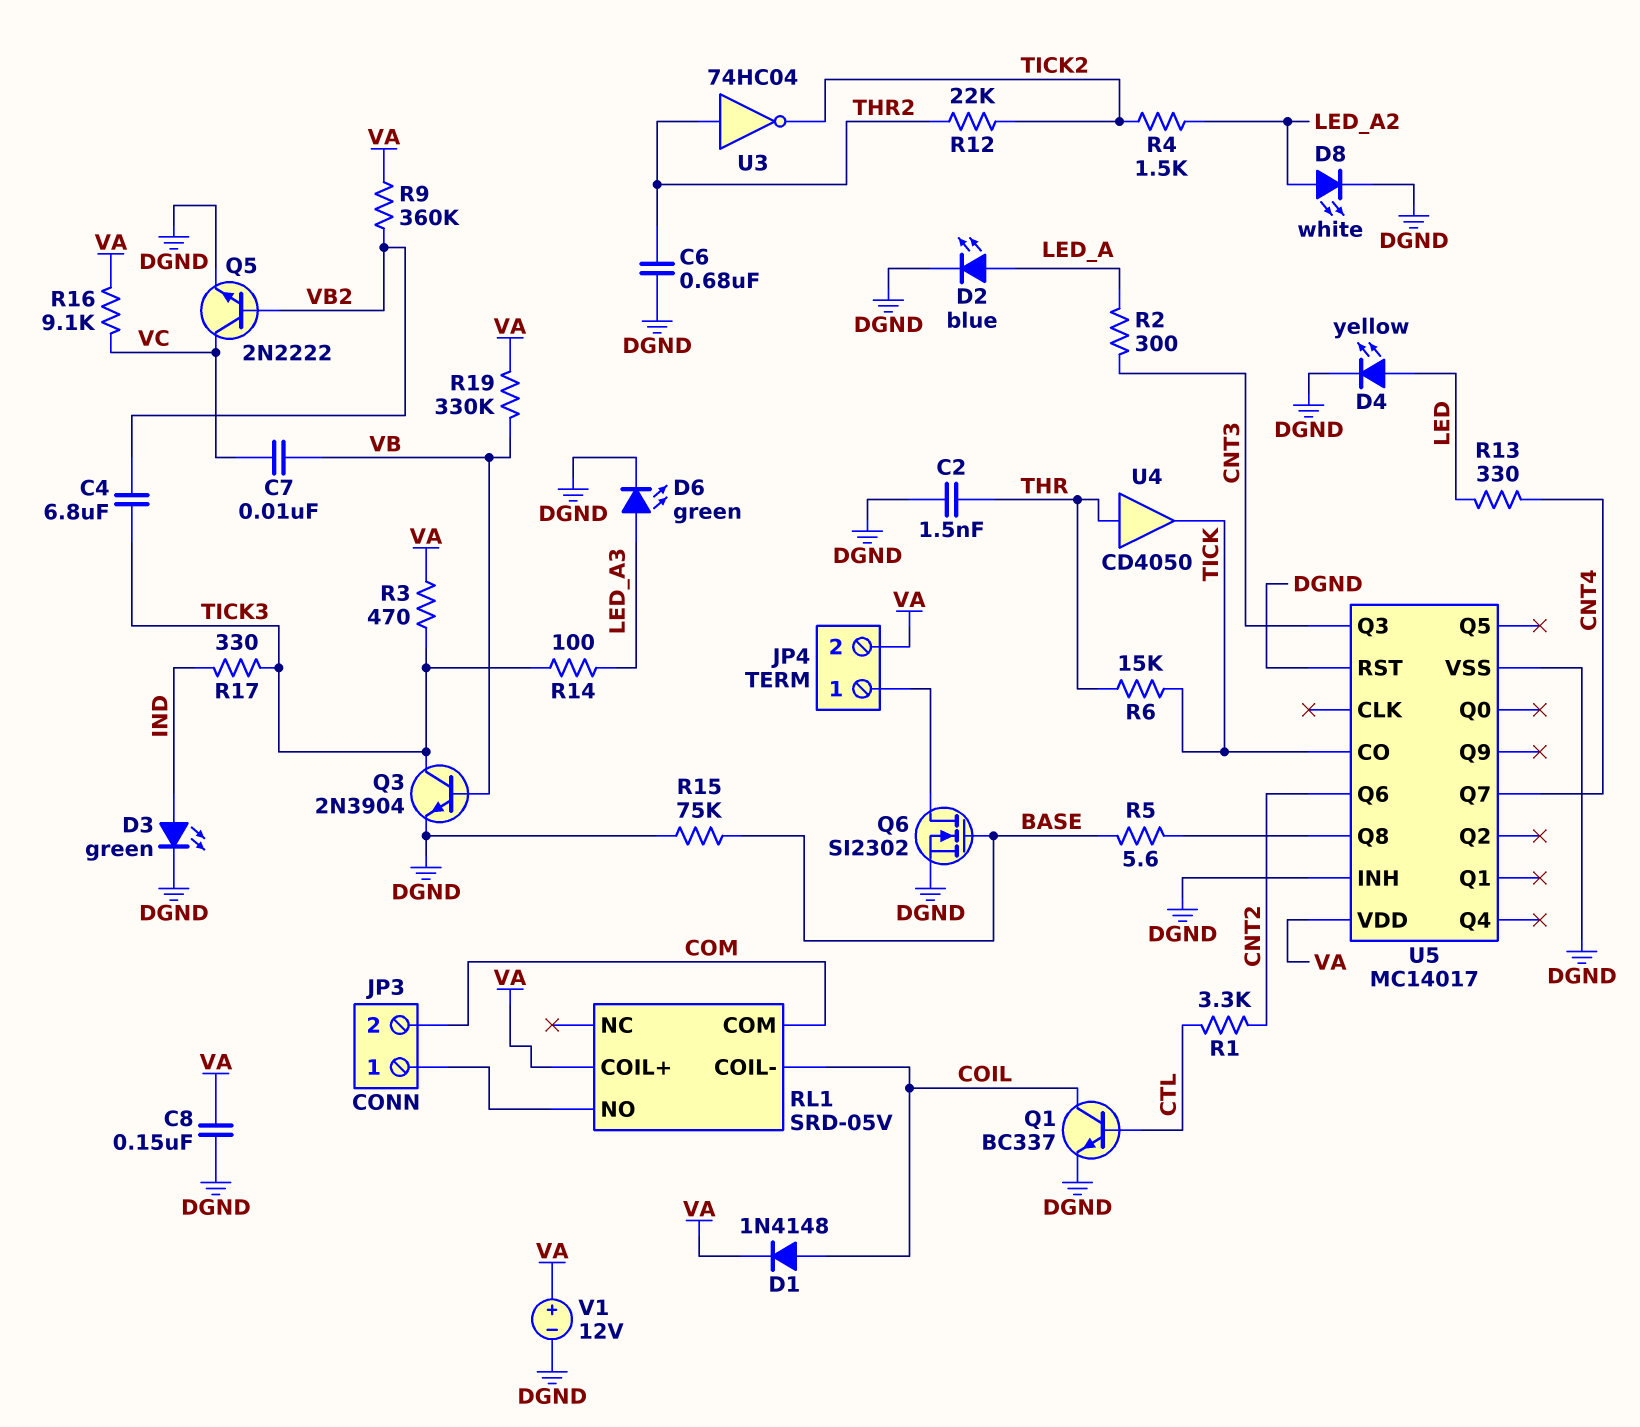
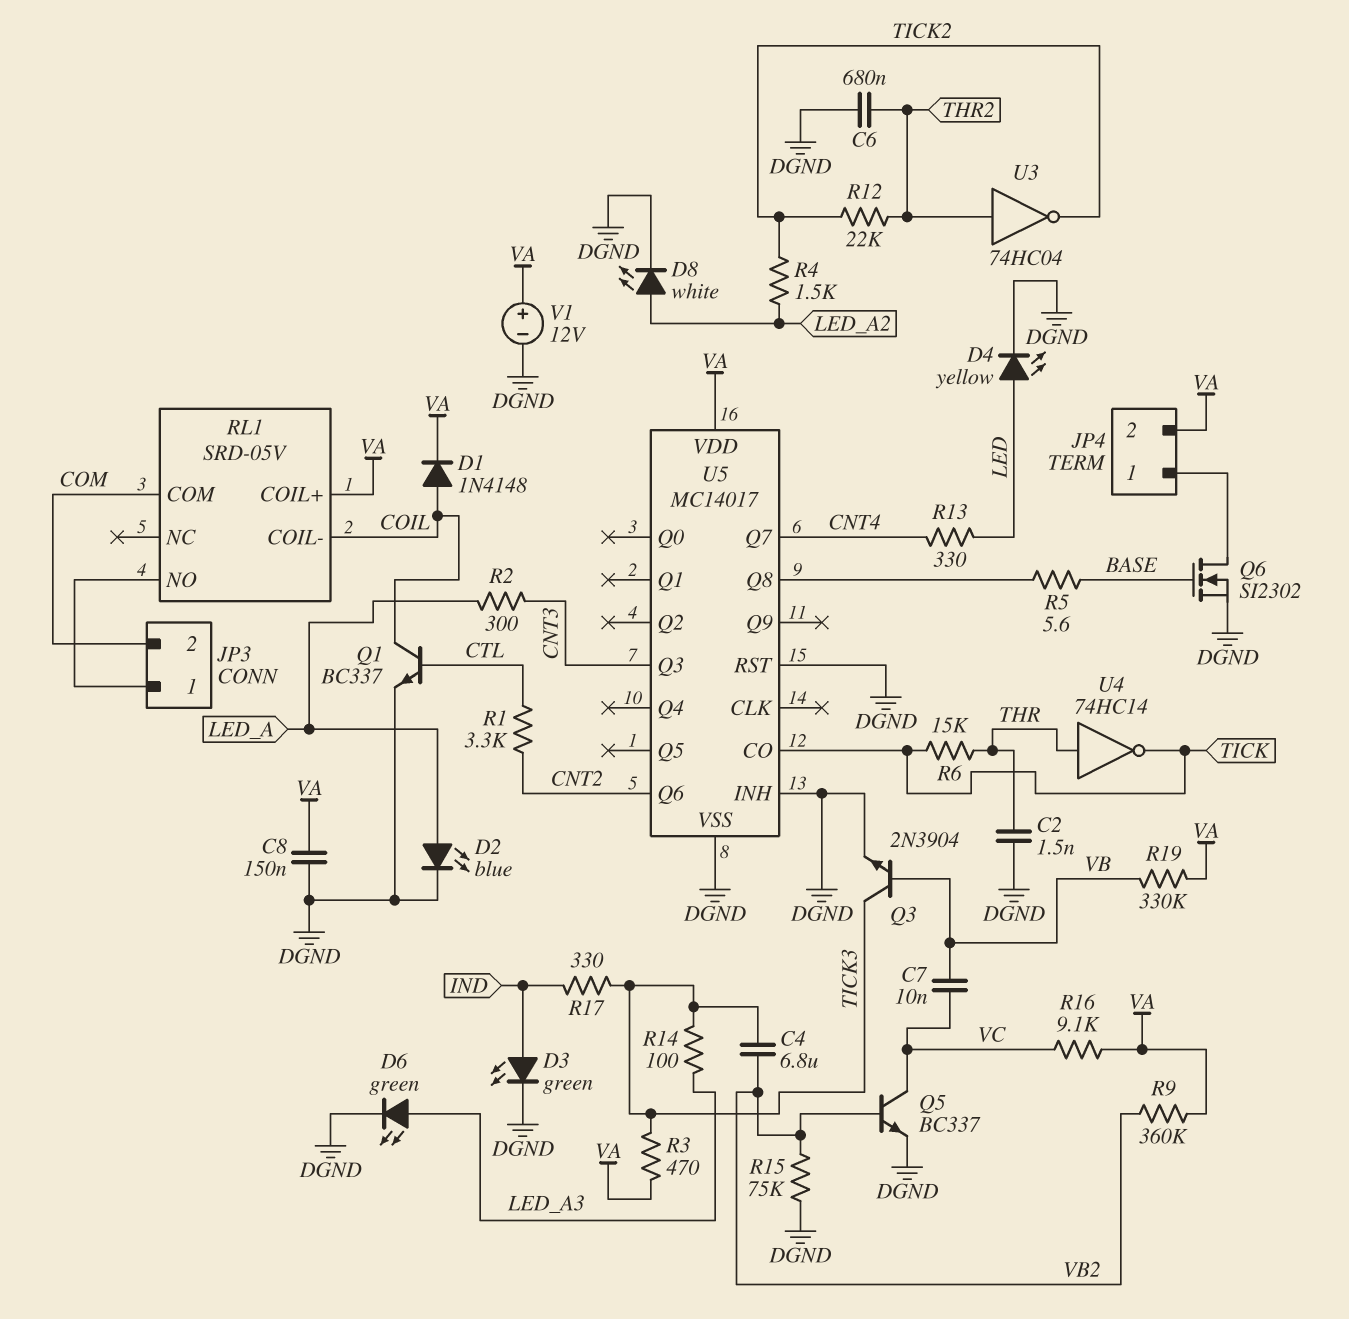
Q5: NPN 2N2222 (B VB2, C VC, E DGND) -> NPN BC337 (B VB2, C VC, E DGND)
R15: 75k (BASE, DGND) -> 75k (DGND, VB2)
U4: buffer CD4050 (in THR, out TICK) -> NOT 74HC14 (in THR, out TICK)

